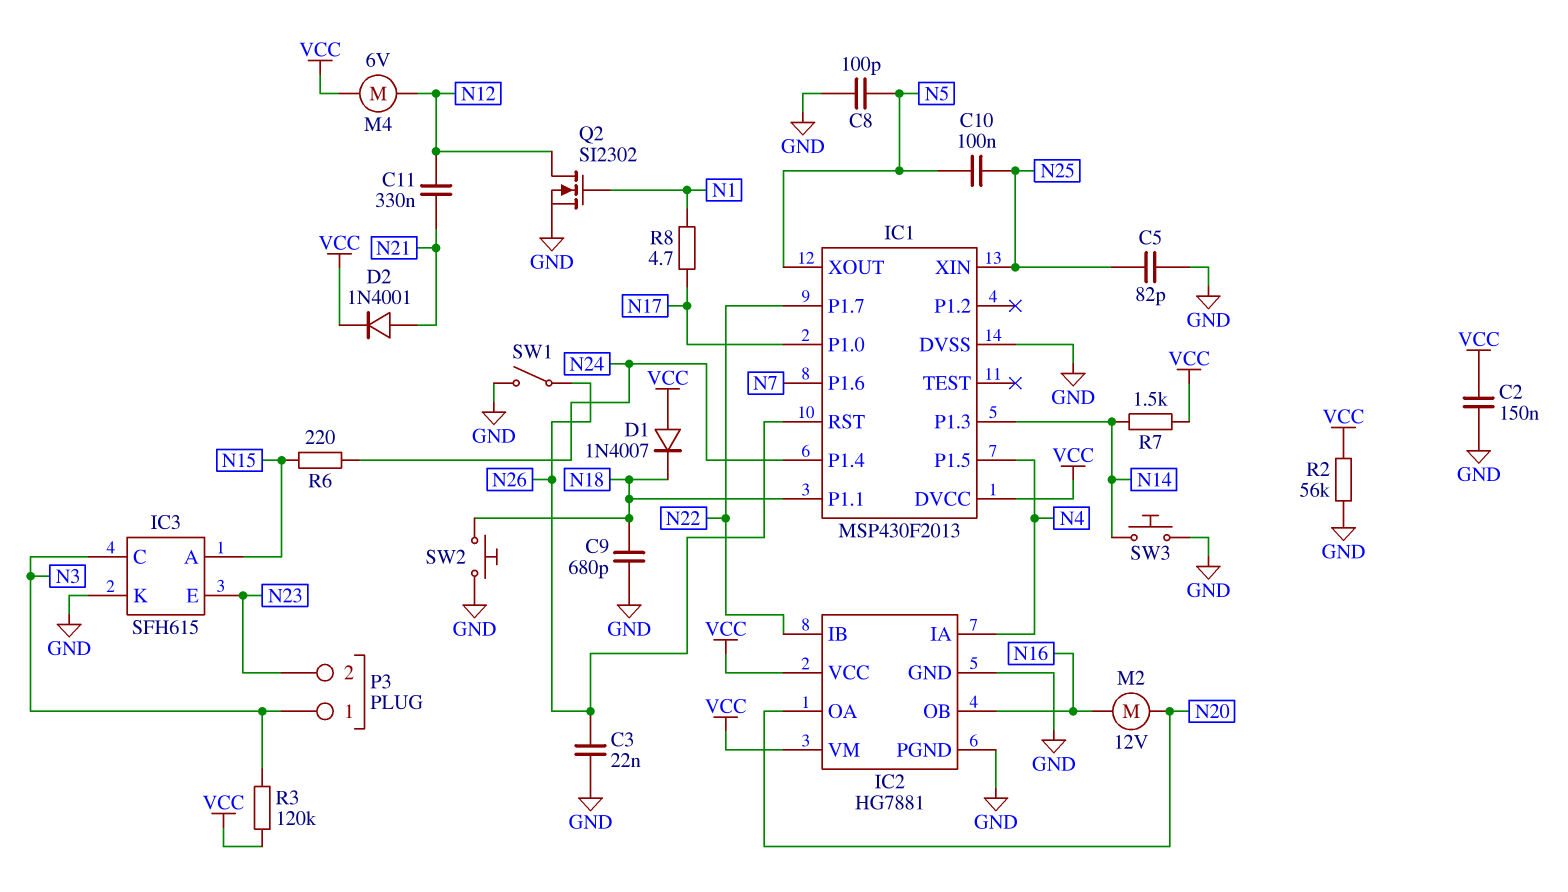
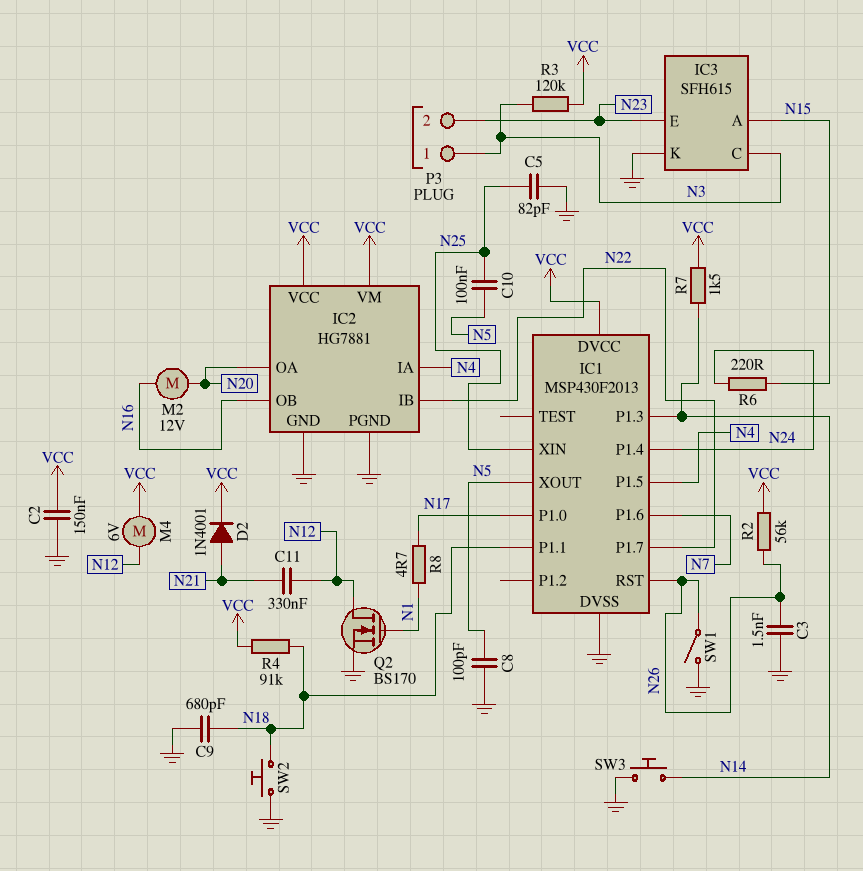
C3: 22nF (GND, N26) -> 1.5nF (GND, N26)
D1: diode 1N4007 (A VCC, K N18) -> none
Q2: NMOS SI2302 (G N1, D N12, S GND) -> NMOS BS170 (G N1, D N12, S GND)
R2: 56k (GND, VCC) -> 56k (N26, VCC)
R4: none -> 91k (N18, VCC)

